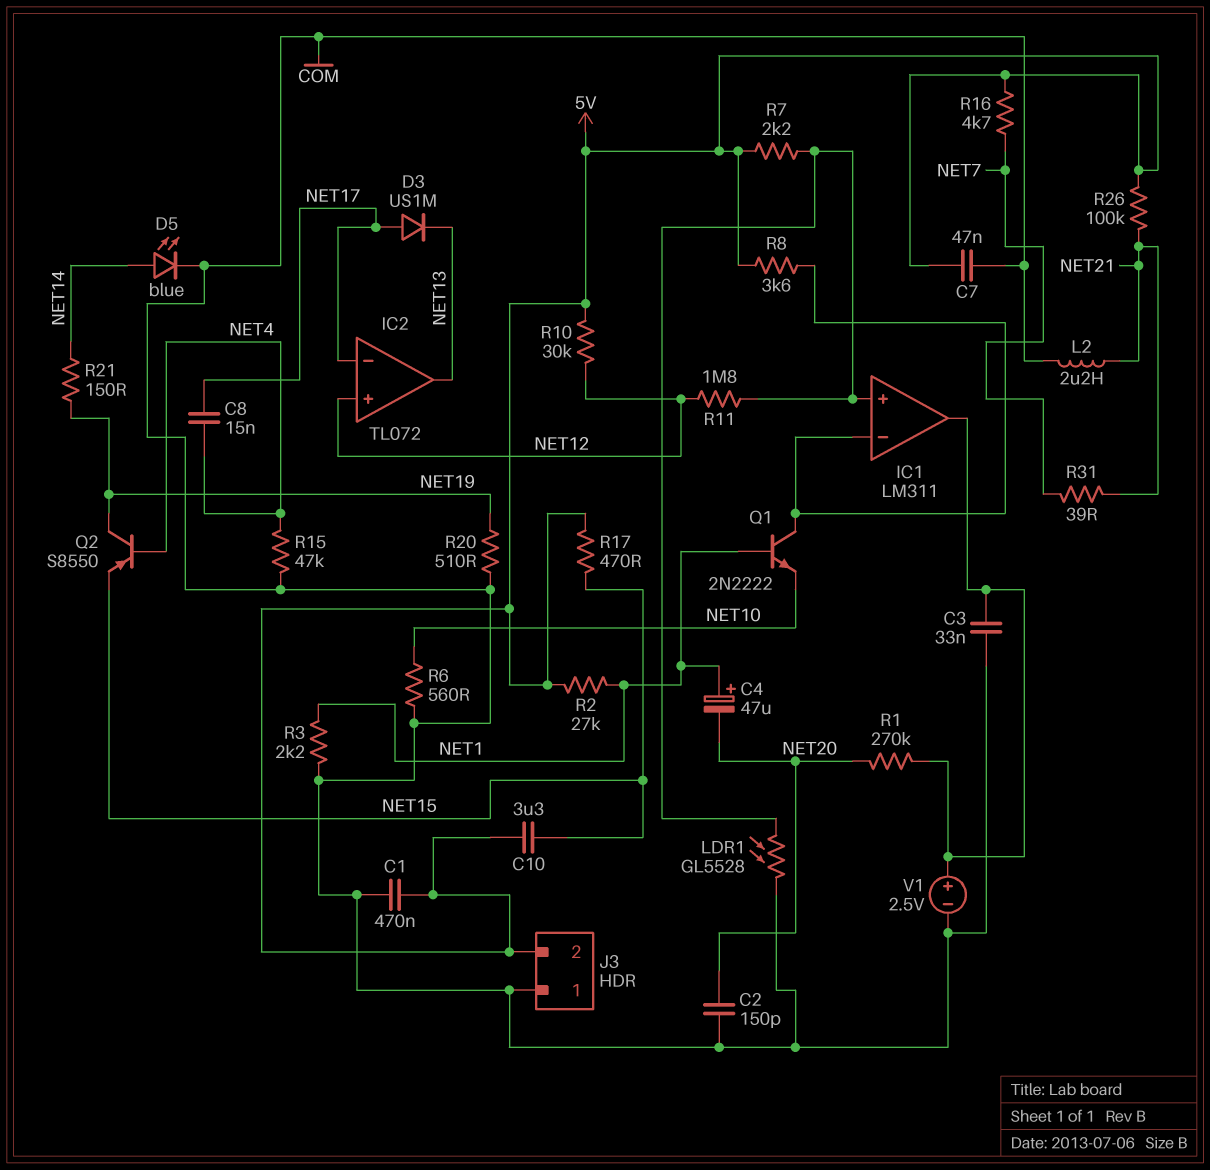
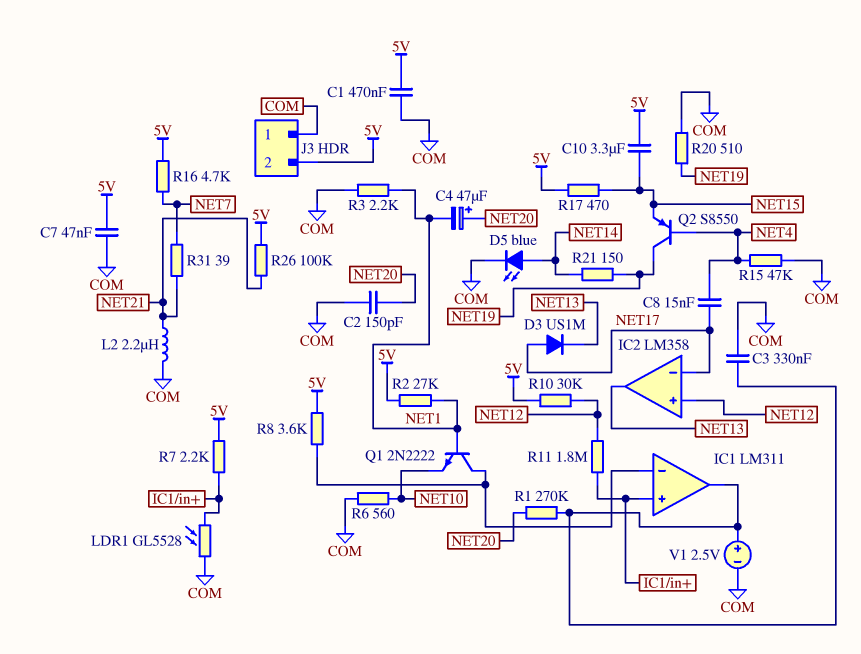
C3: 33nF (COM, IC1/out) -> 330nF (COM, IC1/out)
C4: 47uF (plus NET1, minus NET20) -> 47uF (plus NET20, minus NET1)
IC2: TL072 -> LM358

